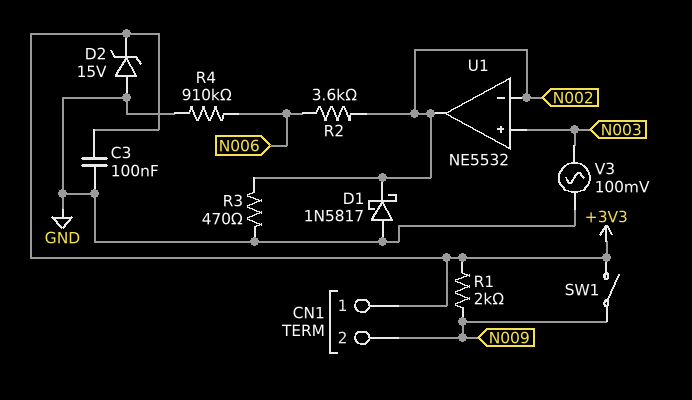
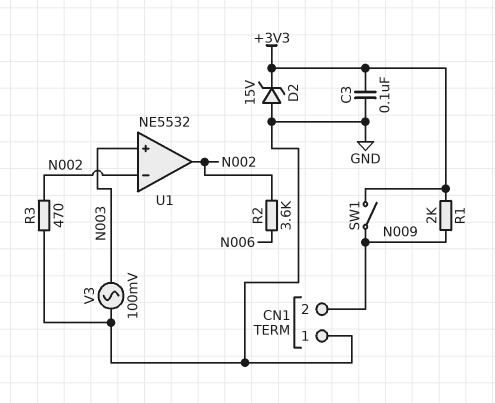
CN1 pin 1: +3V3 -> GND
D1: schottky 1N5817 (A GND, K N002) -> none
R4: 910k (GND, N006) -> none

